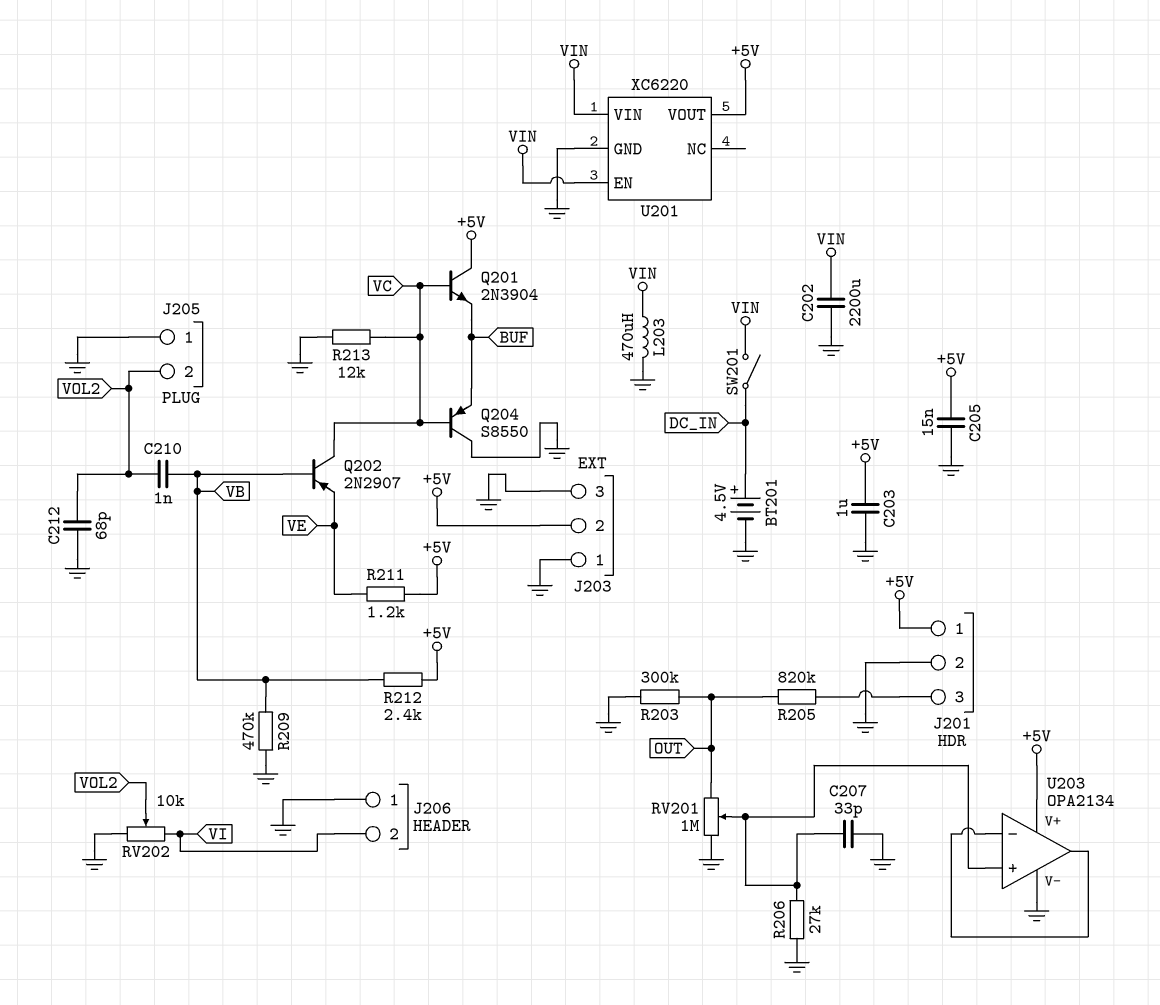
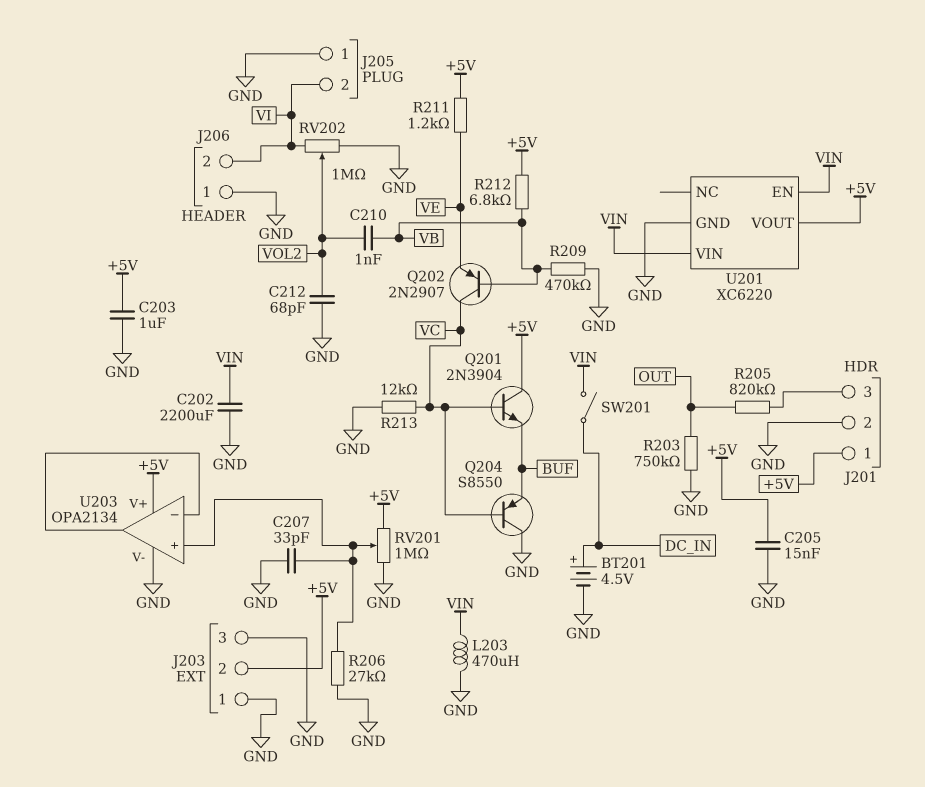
J205 pin 2: VOL2 -> VI
R203: 300k (GND, OUT) -> 750k (GND, OUT)
R212: 2.4k (+5V, VB) -> 6.8k (+5V, VB)
RV201: 1M (GND, OUT, wiper U203/in+) -> 1M (+5V, GND, wiper U203/in+)
RV202: 10k (GND, VI, wiper VOL2) -> 1M (GND, VI, wiper VOL2)

